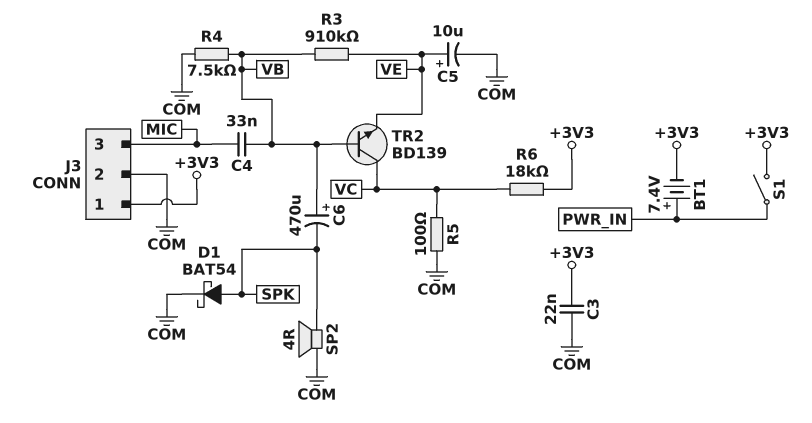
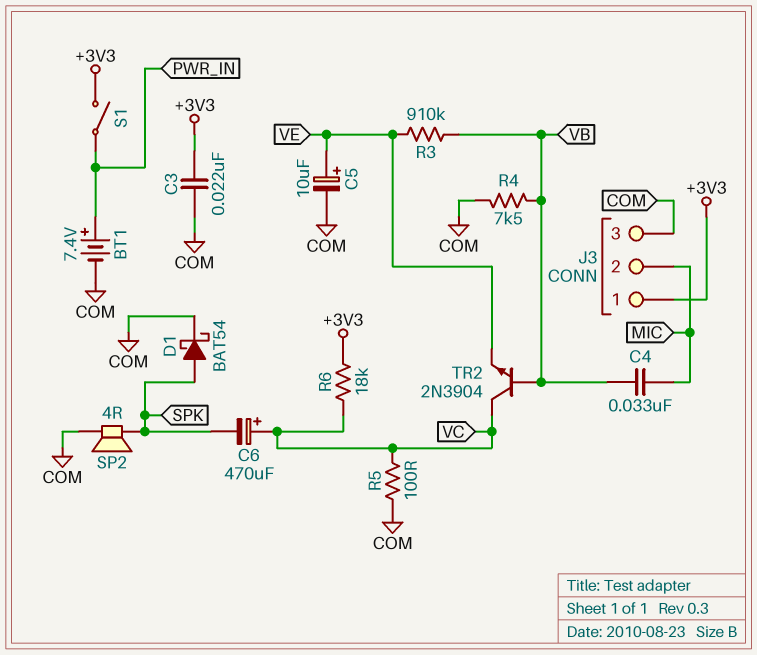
BT1: 7.4V (plus PWR_IN, minus +3V3) -> 7.4V (plus PWR_IN, minus COM)
C6: 470uF (plus VB, minus SPK) -> 470uF (plus VC, minus SPK)
J3 pin 2: COM -> MIC
J3 pin 3: MIC -> COM
TR2: NPN BD139 (B VB, C VC, E VE) -> NPN 2N3904 (B VB, C VC, E VE)

